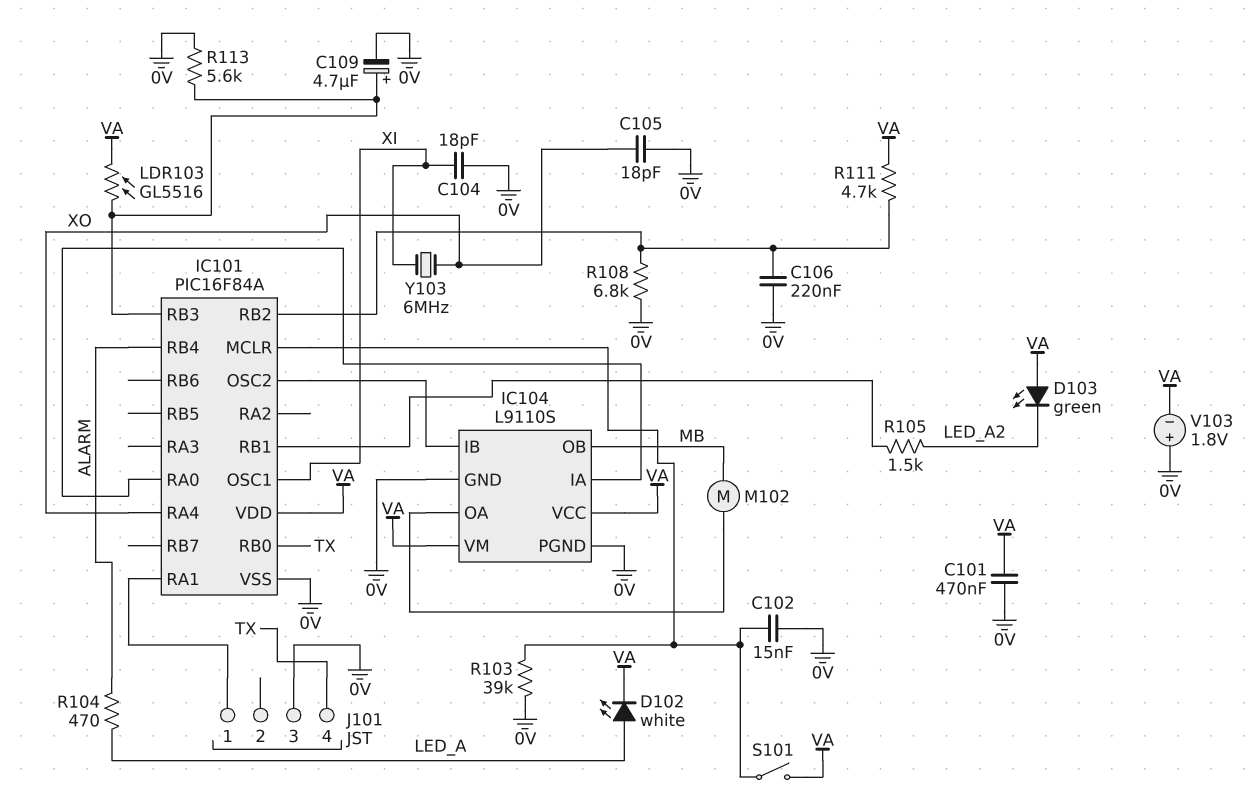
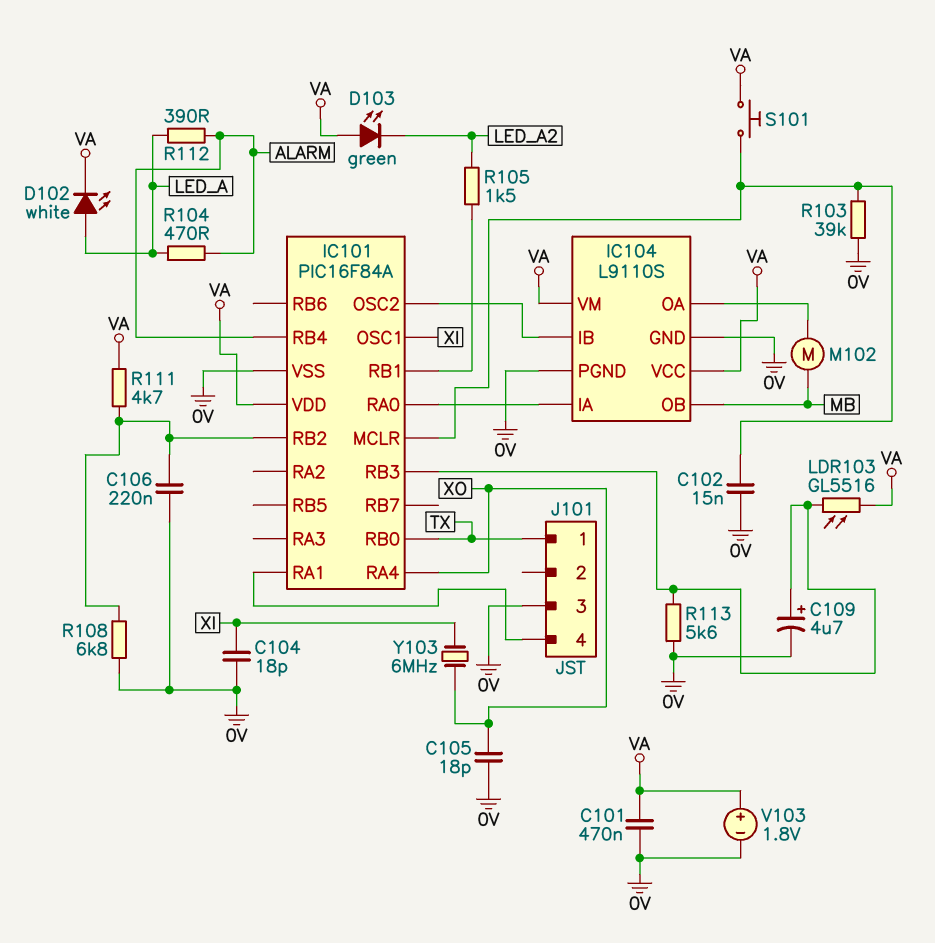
J101 pin 1: IC101/RA1 -> TX
J101 pin 4: TX -> IC101/RA1
R112: none -> 390 (ALARM, LED_A)
S101: switch (IC101/MCLR, VA) -> button (IC101/MCLR, VA)
V103: 1.8V (plus 0V, minus VA) -> 1.8V (plus VA, minus 0V)

